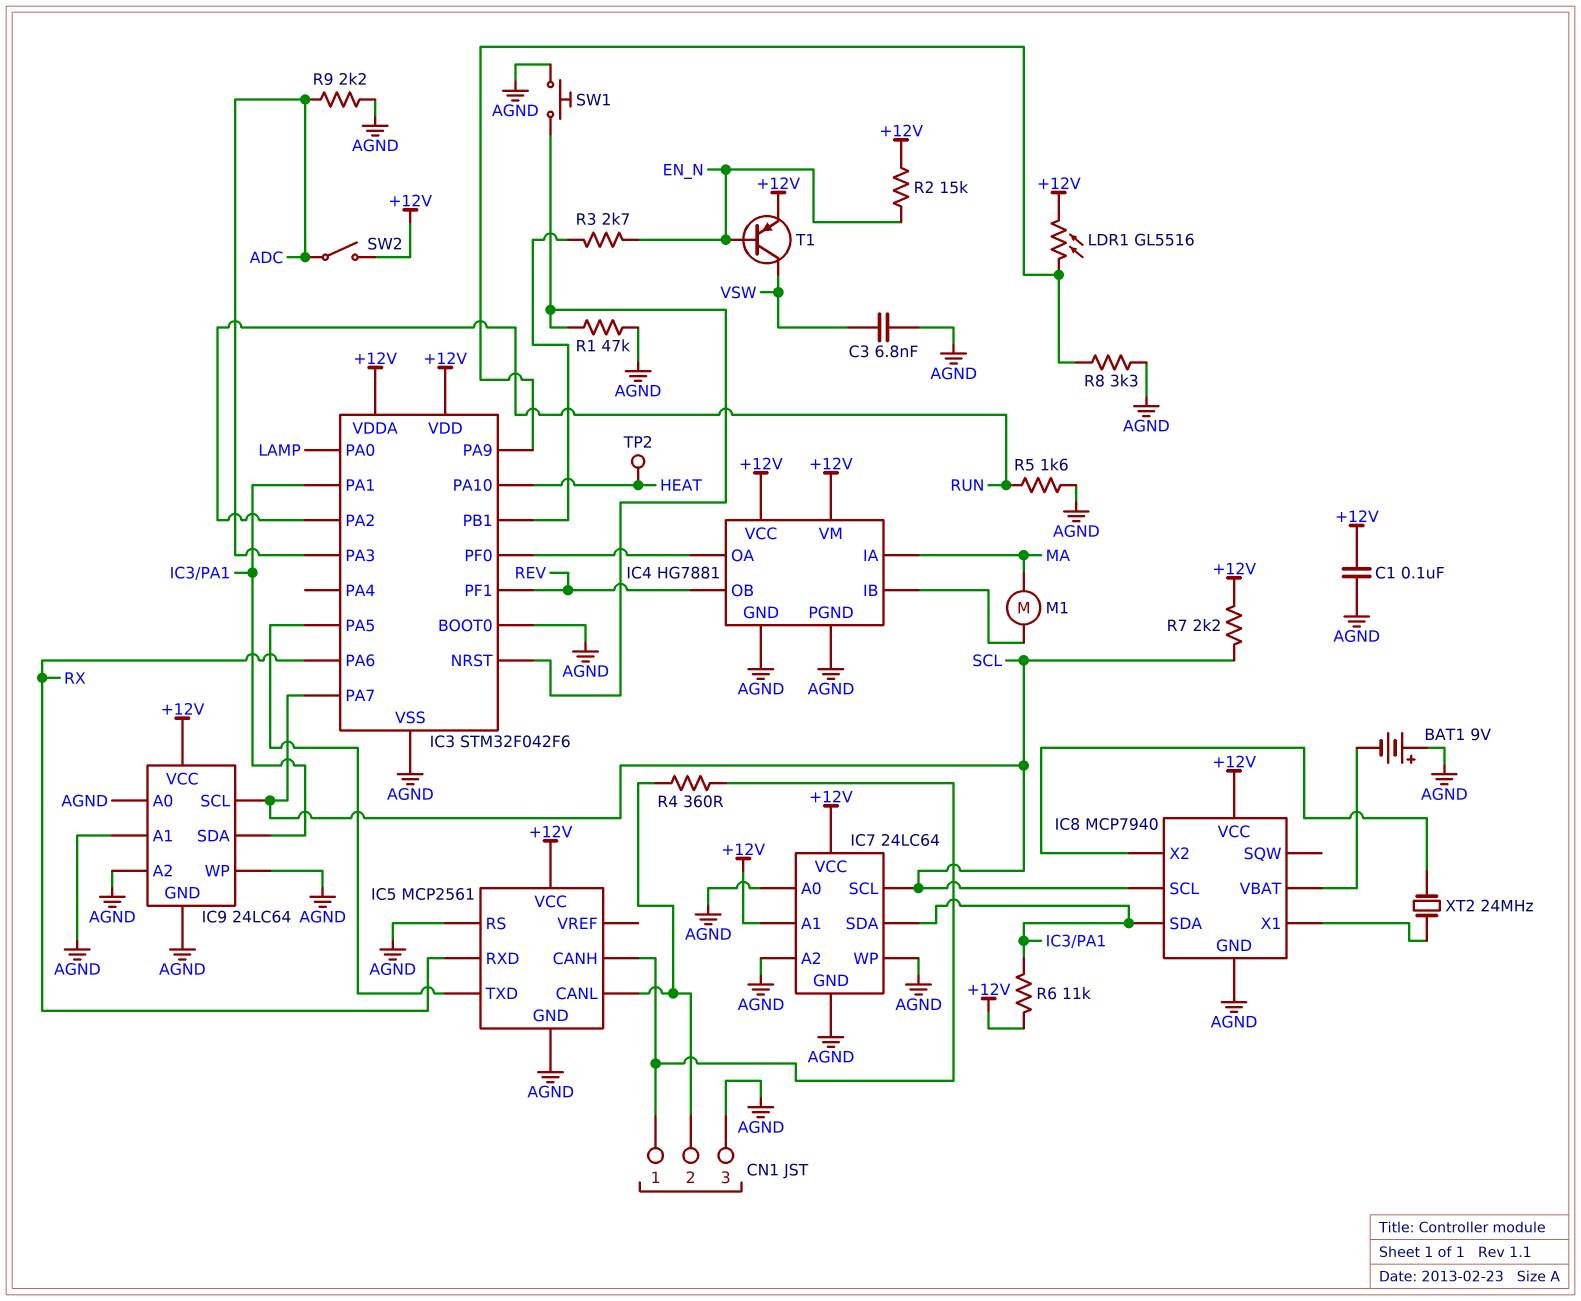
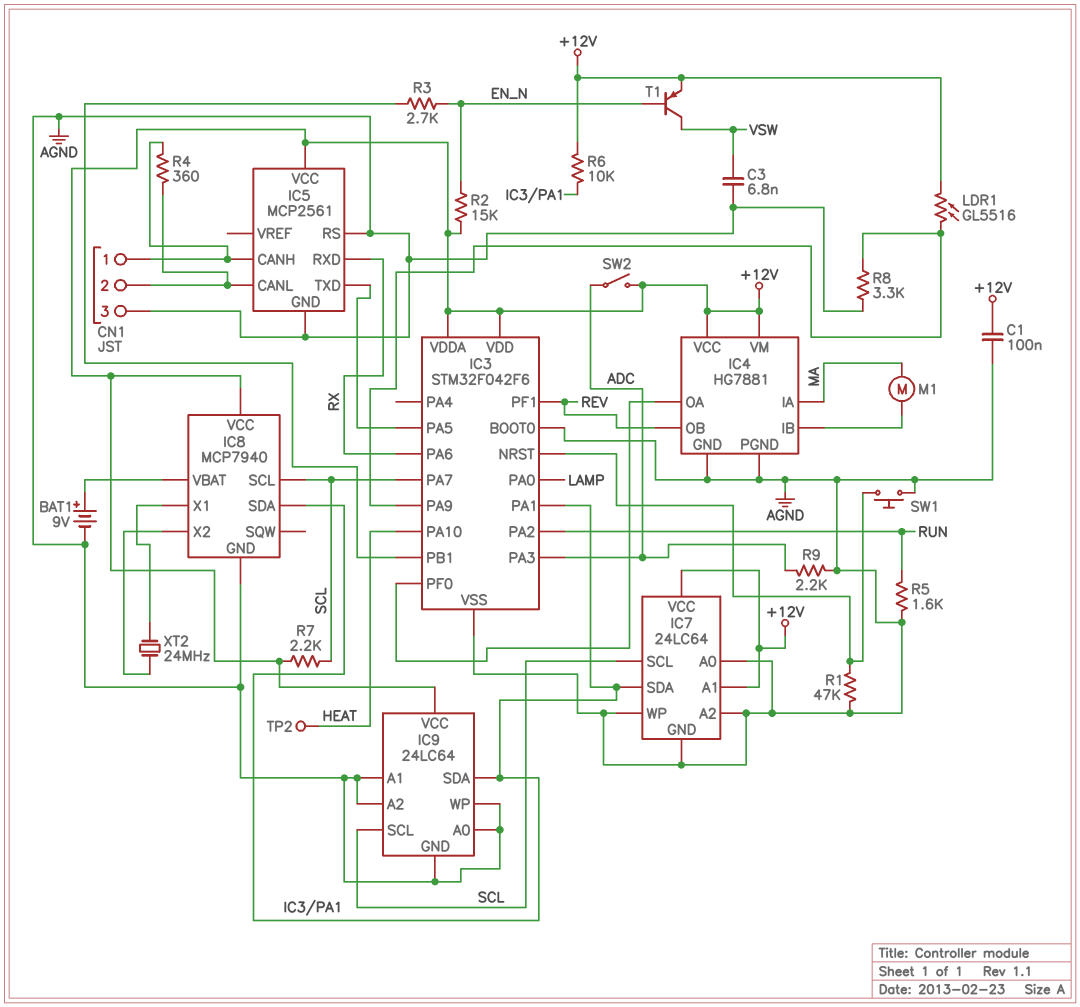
BAT1: 9V (plus AGND, minus IC8/VBAT) -> 9V (plus IC8/VBAT, minus AGND)
R6: 11k (+12V, IC3/PA1) -> 10k (+12V, IC3/PA1)

